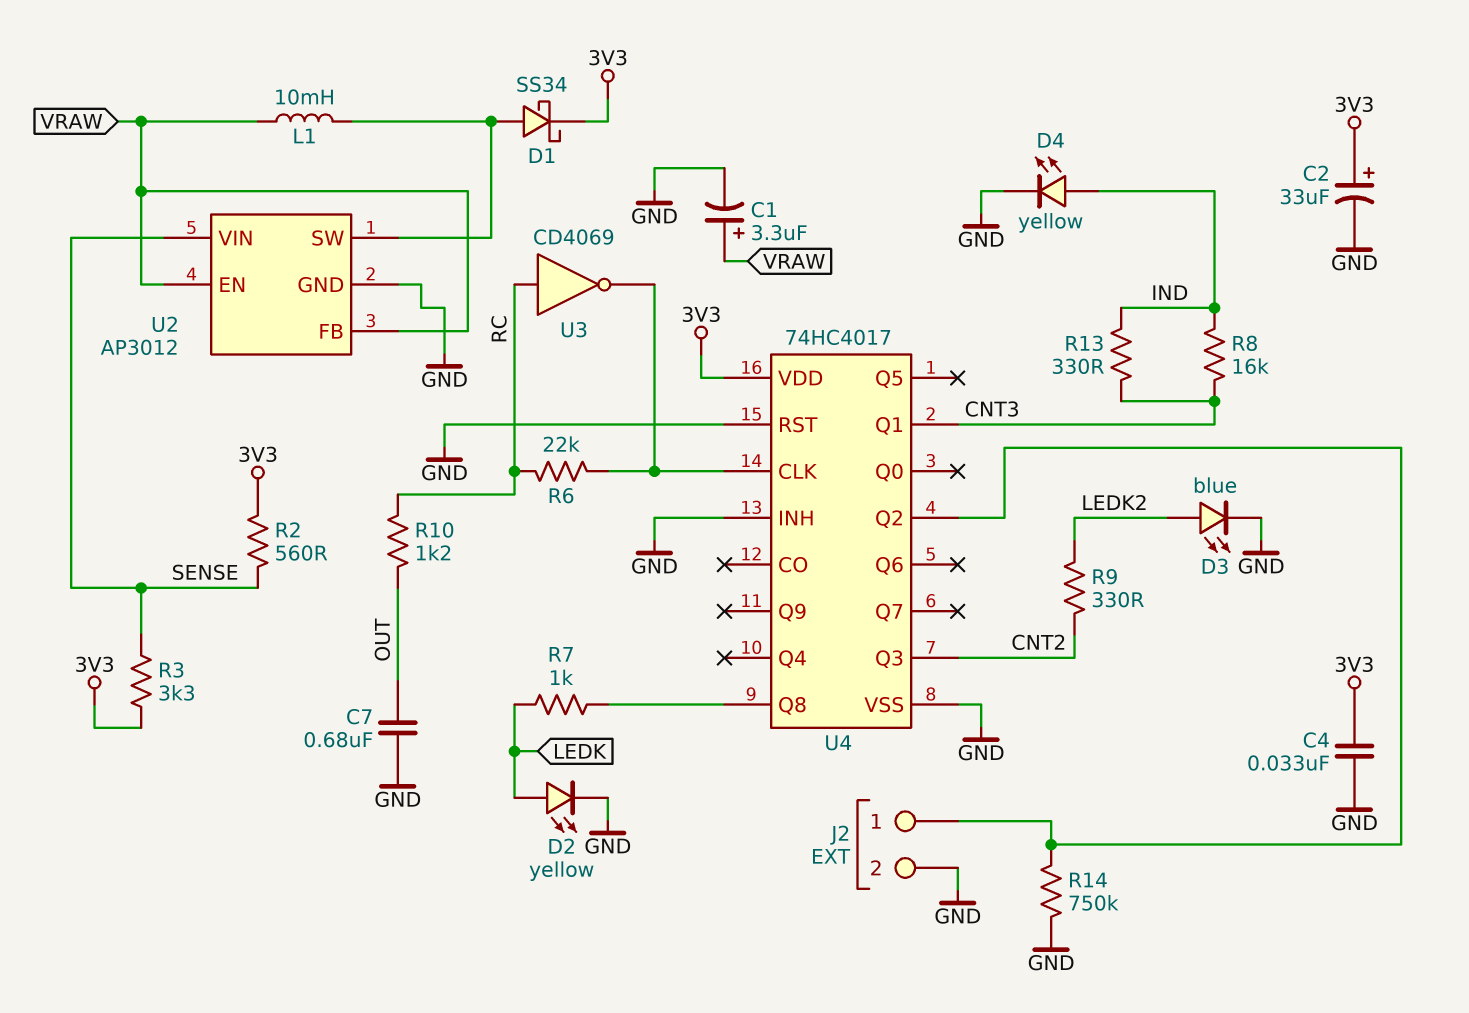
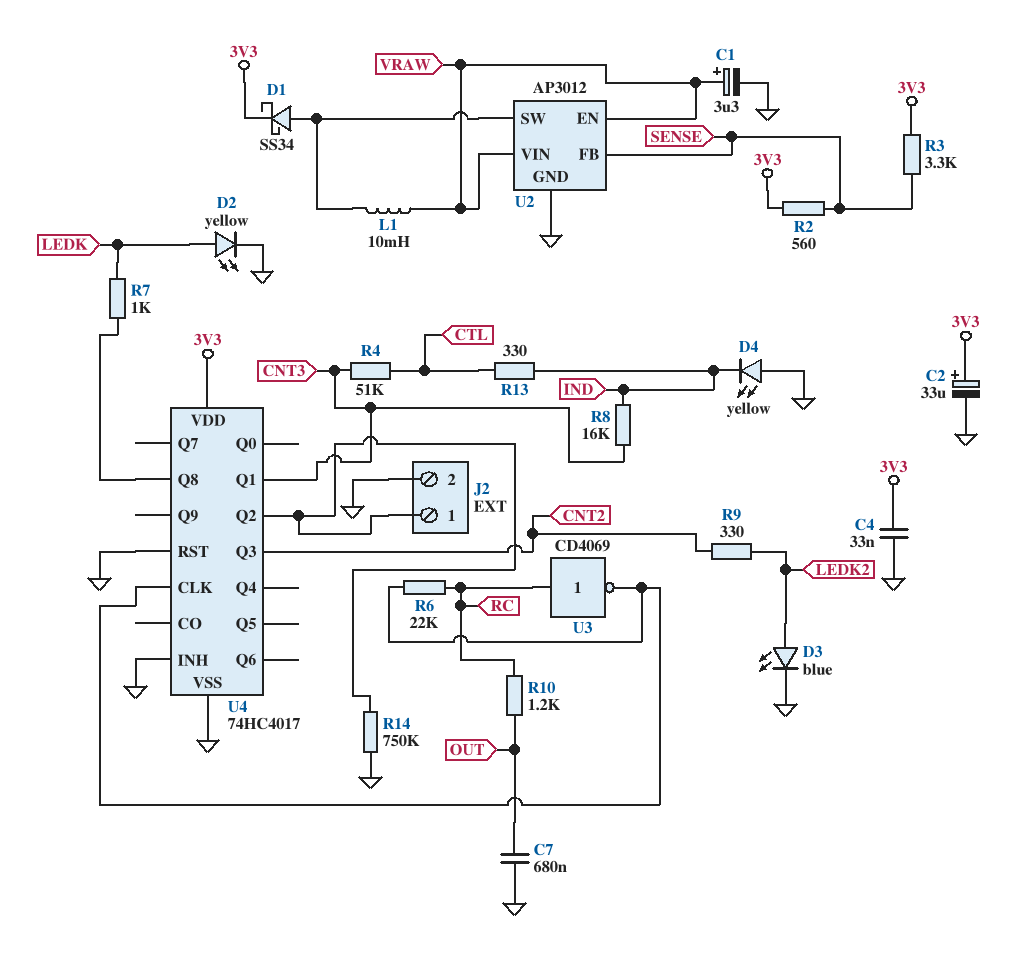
D4: LED yellow (A IND, K GND) -> LED yellow (A GND, K IND)
R4: none -> 51k (CNT3, CTL)
R13: 330 (CNT3, IND) -> 330 (CTL, IND)
U2 pin FB: VRAW -> SENSE
U2 pin VIN: SENSE -> VRAW

